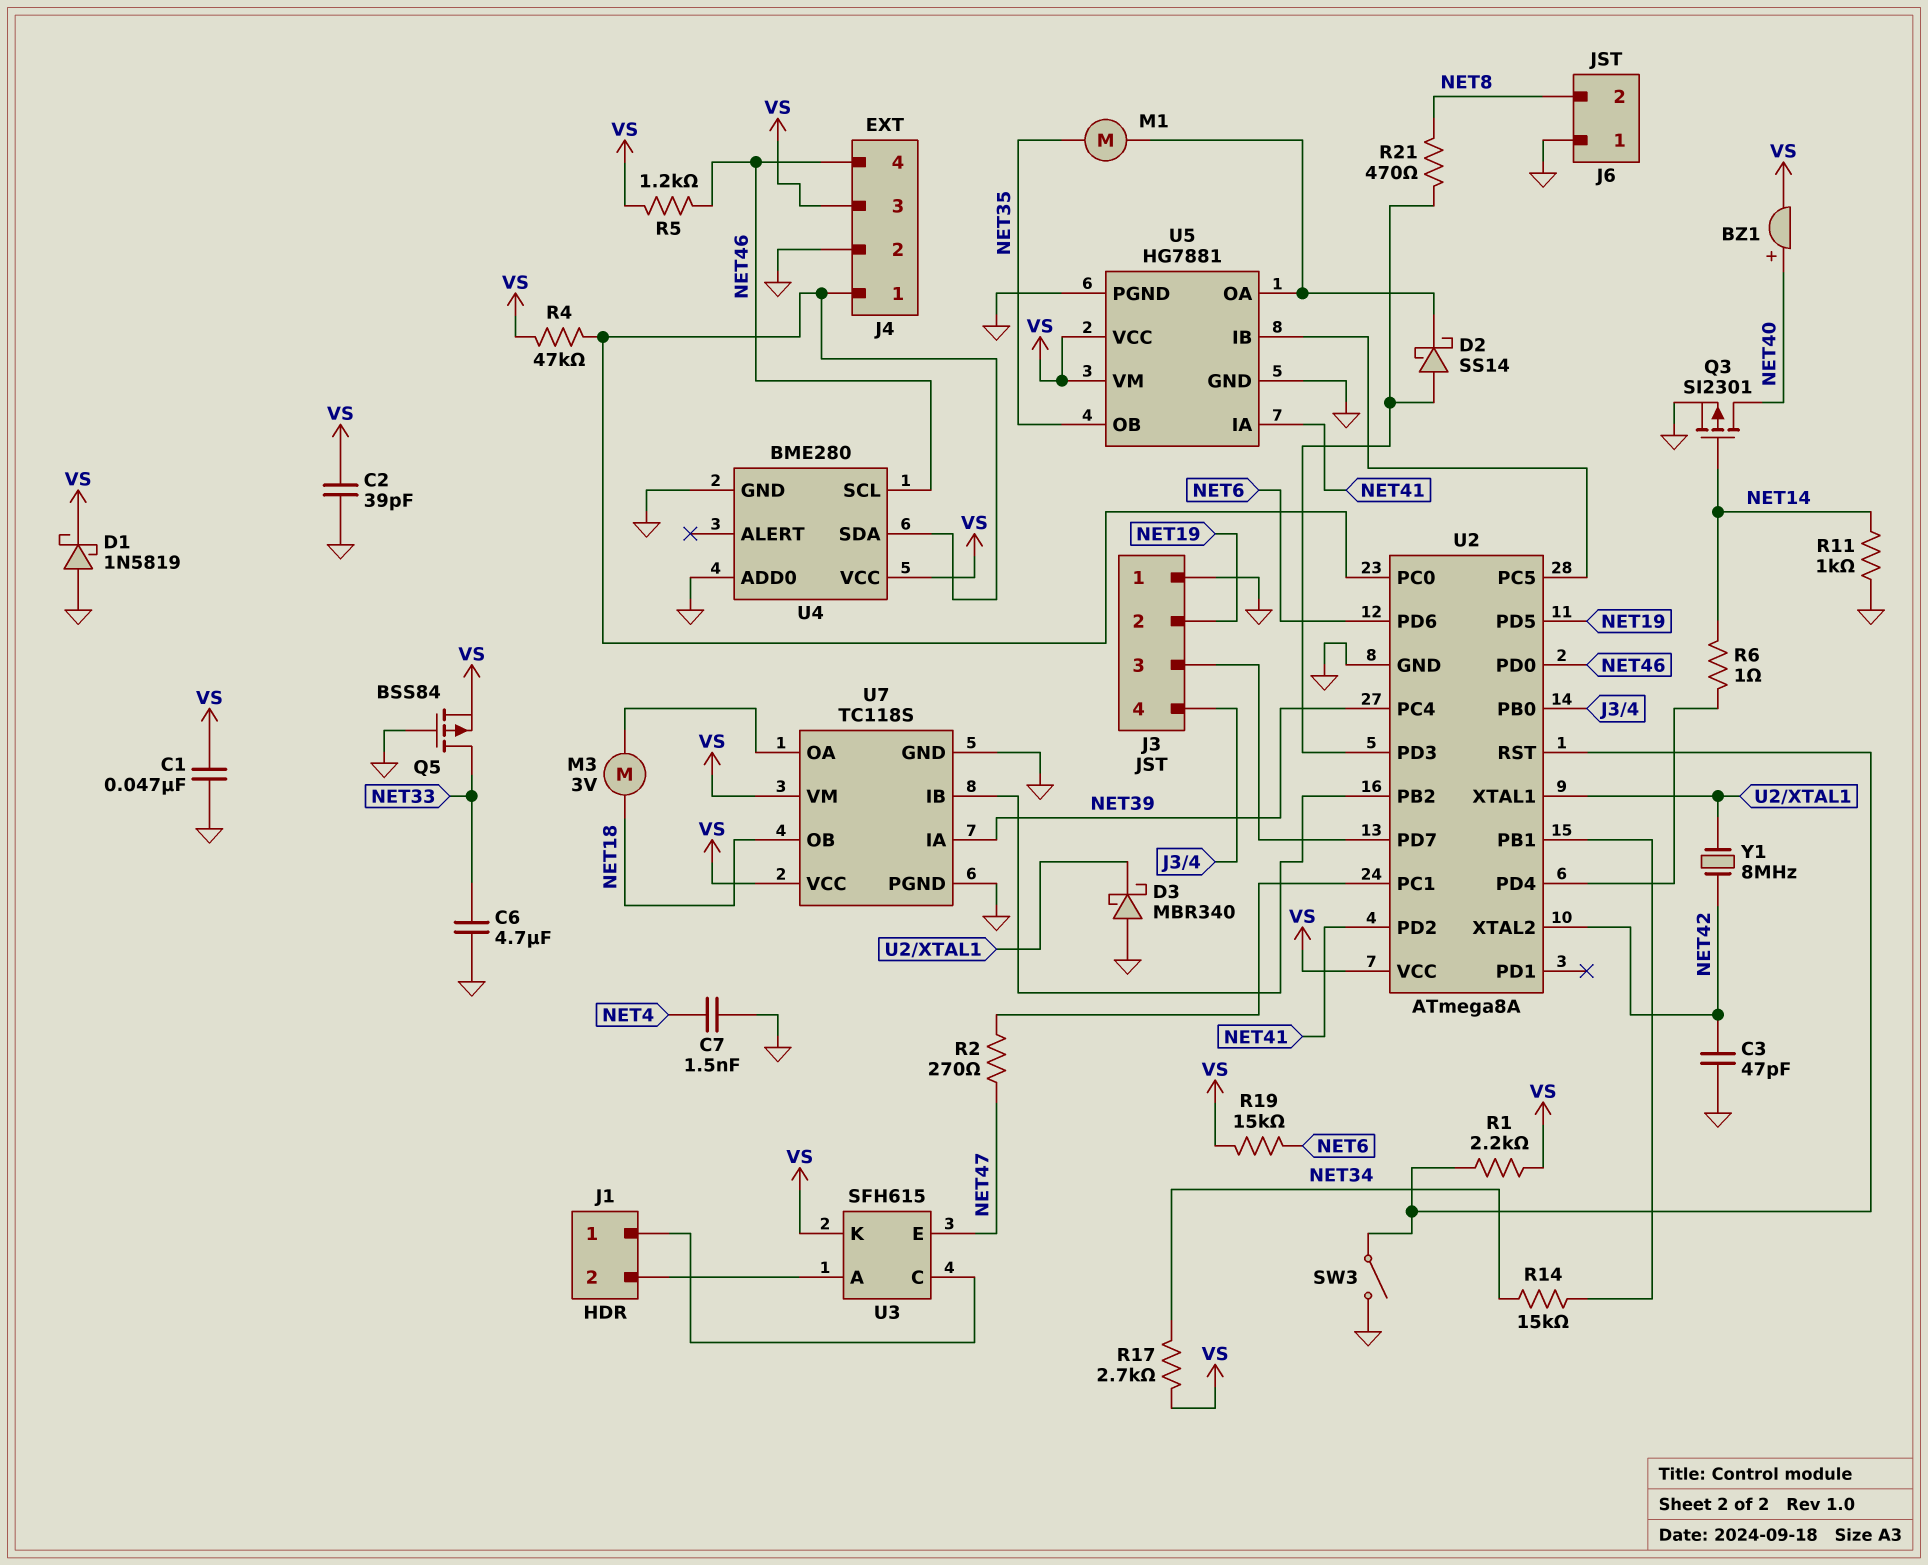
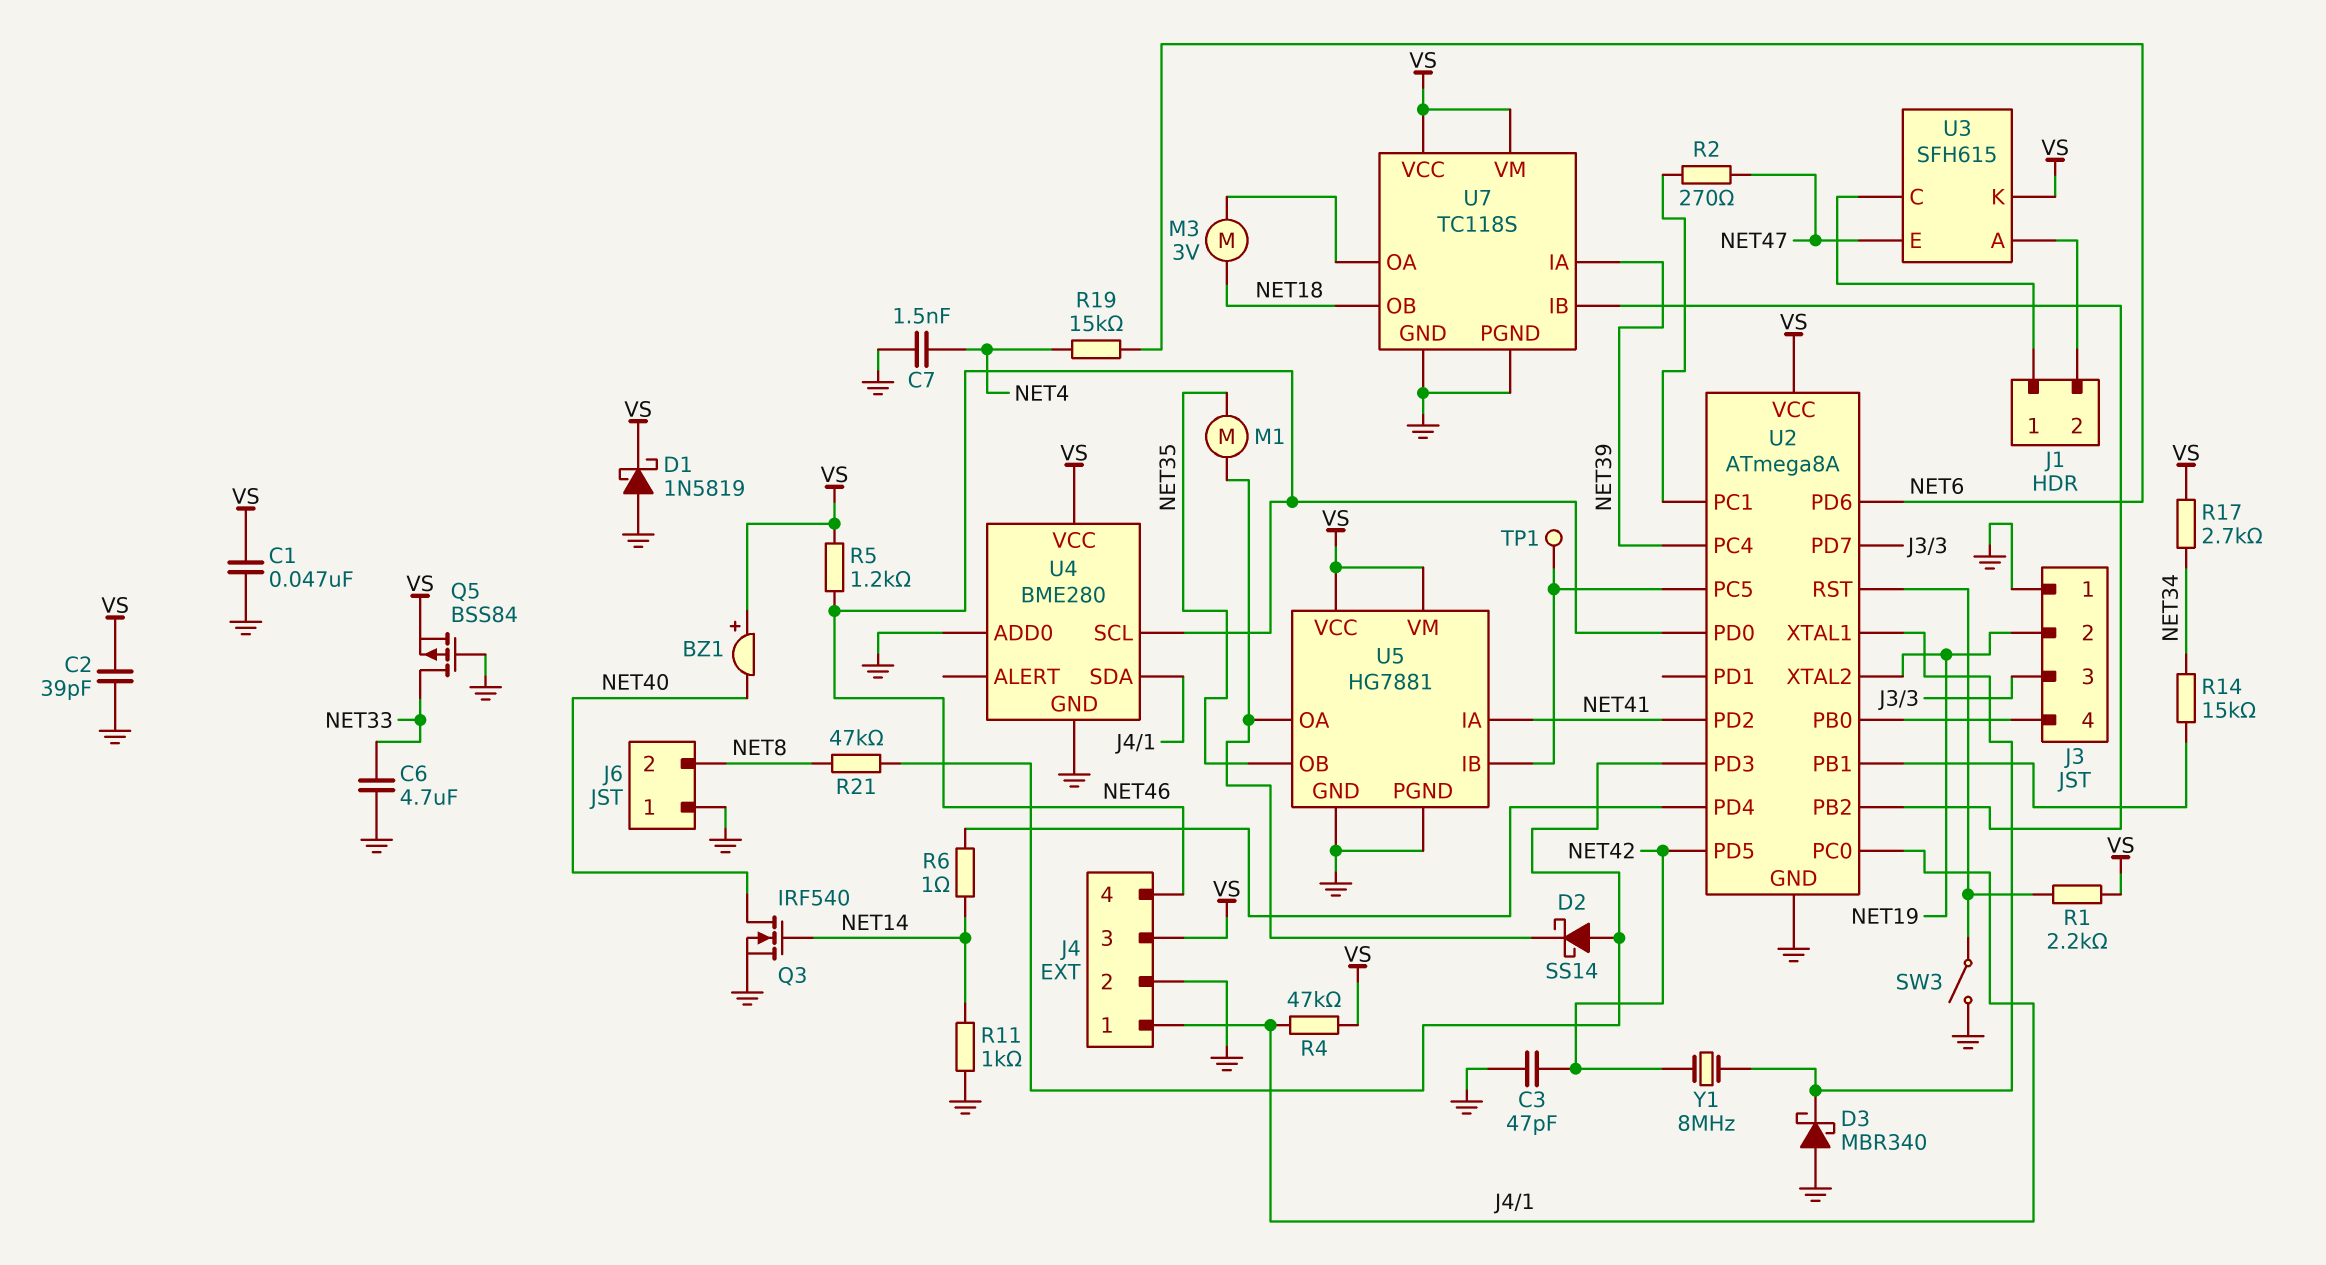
BZ1: buzzer (plus NET40, minus VS) -> buzzer (plus VS, minus NET40)
Q3: PMOS SI2301 (G NET14, D NET40, S GND) -> NMOS IRF540 (G NET14, D NET40, S GND)
R19: 15k (NET6, VS) -> 15k (NET4, NET6)
R21: 470 (NET8, U2/PD3) -> 47k (NET8, U2/PD3)
TP1: none -> test point (U2/PC5)
U2 pin PD5: NET19 -> NET42
U2 pin XTAL2: NET42 -> NET19

